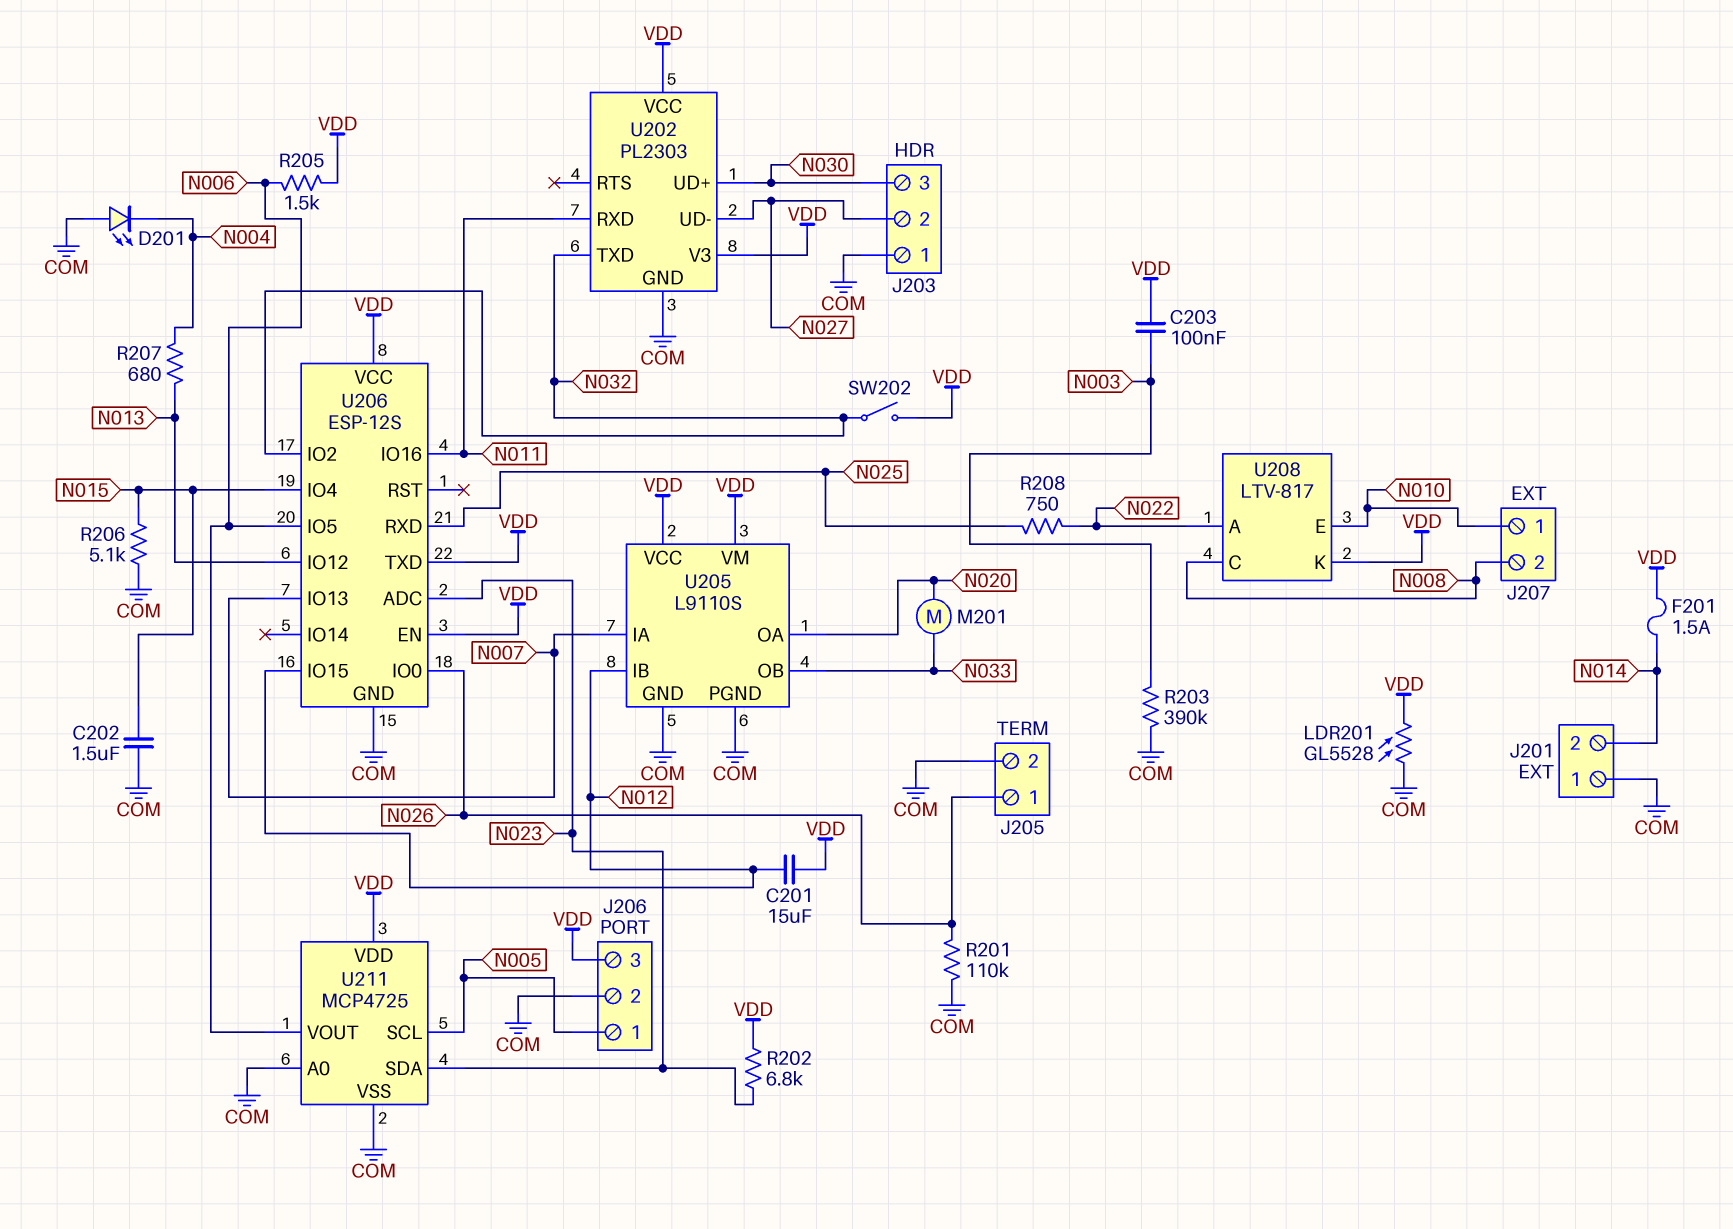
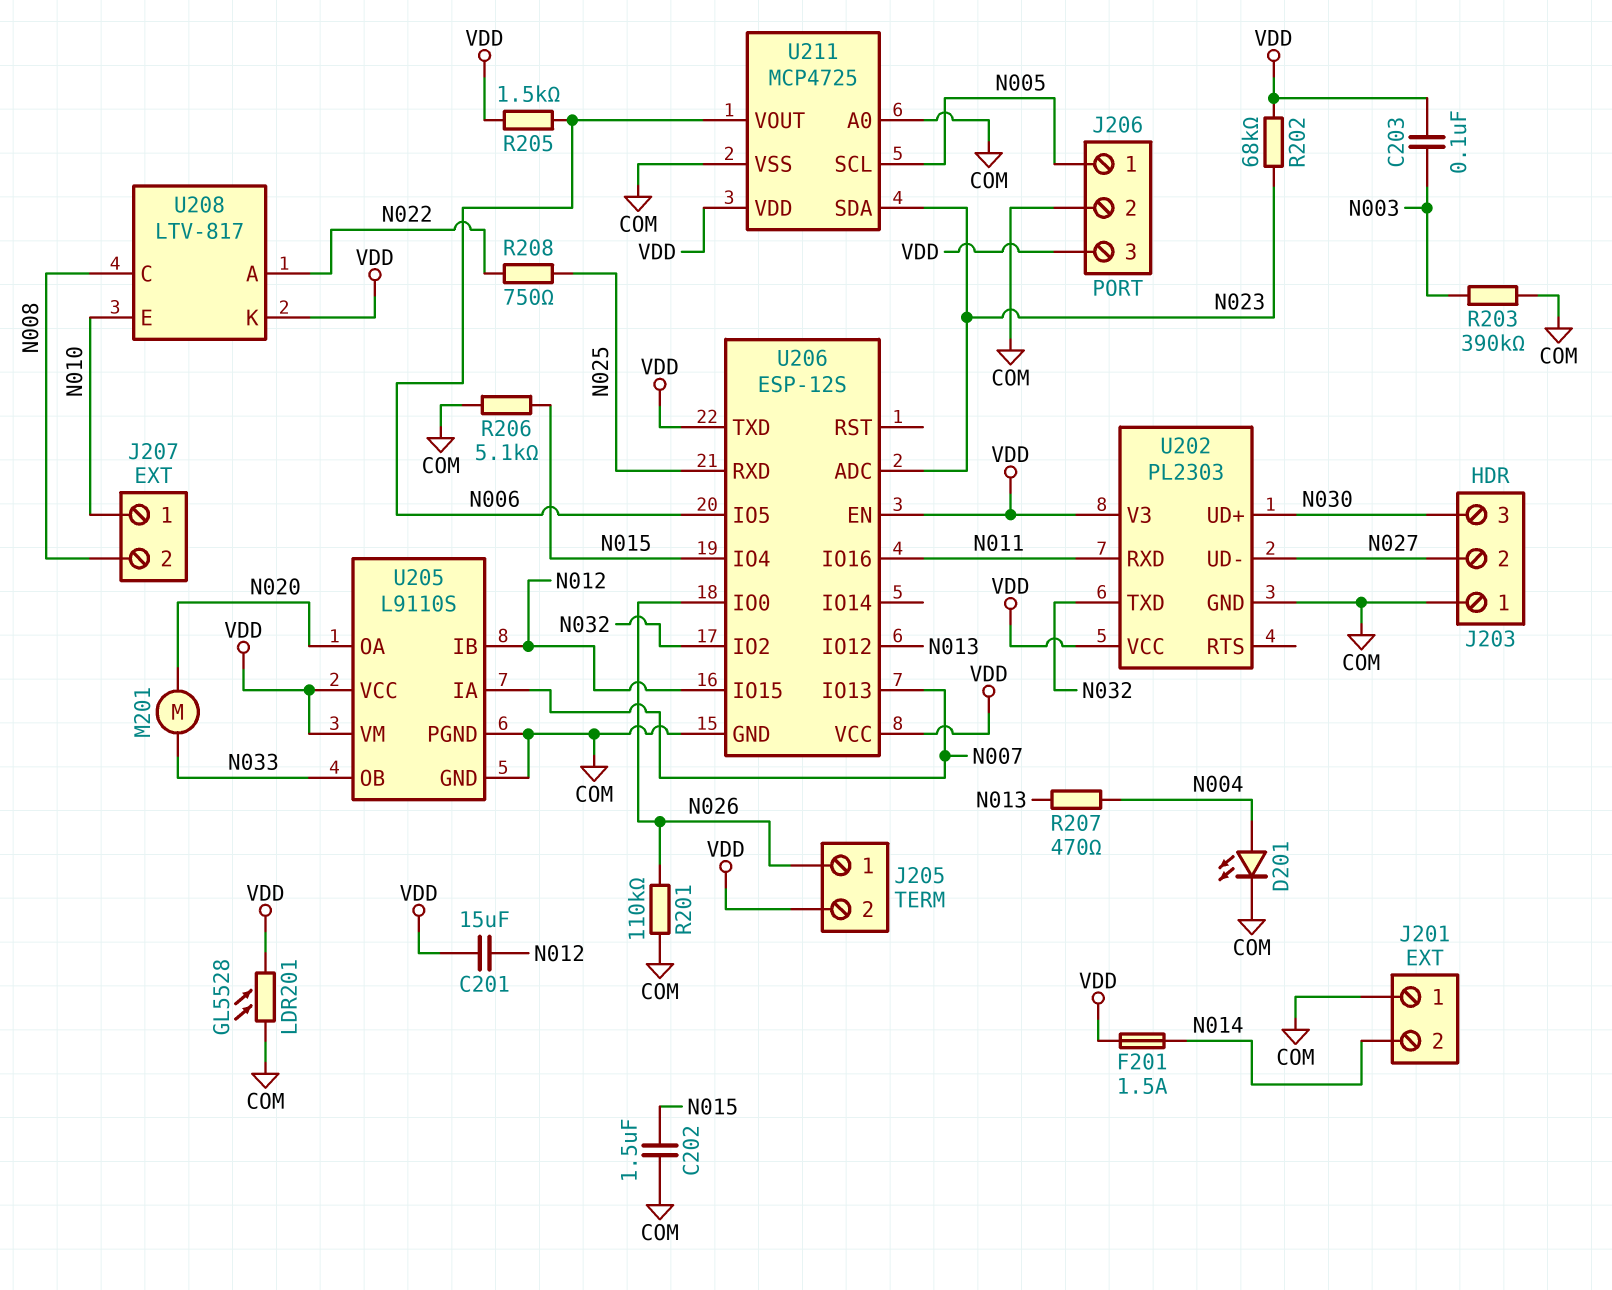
D201: LED (A COM, K N004) -> LED (A N004, K COM)
J205 pin 2: COM -> VDD
R202: 6.8k (N023, VDD) -> 68k (N023, VDD)
R207: 680 (N004, N013) -> 470 (N004, N013)
SW202: switch (N032, VDD) -> none

